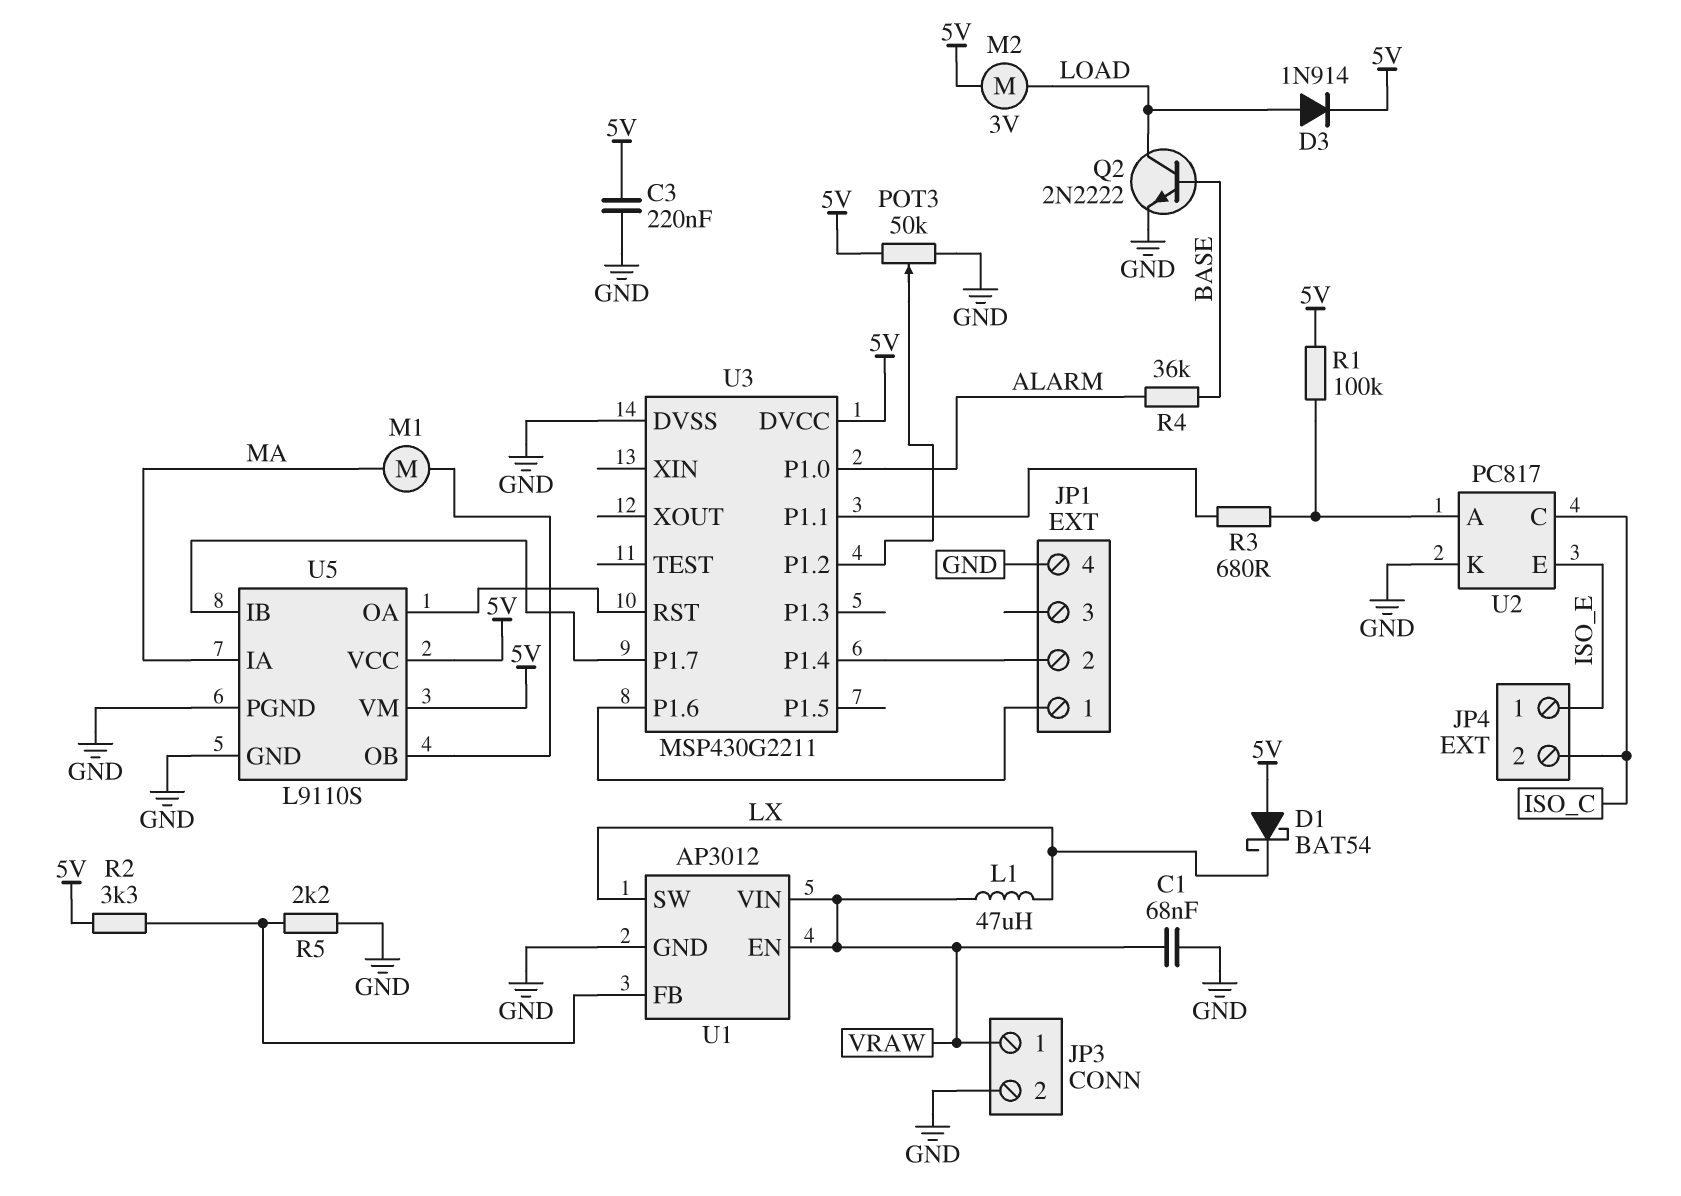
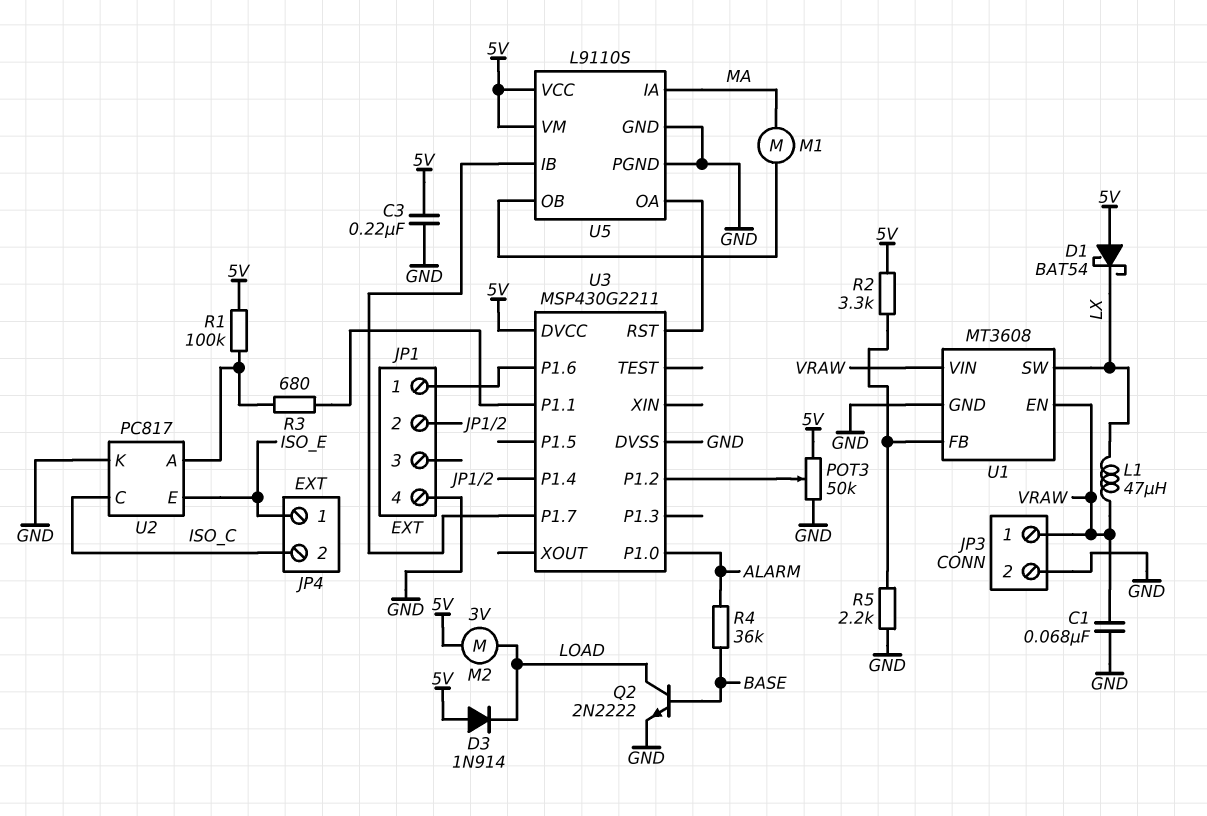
D3: diode 1N914 (A LOAD, K 5V) -> diode 1N914 (A 5V, K LOAD)
U1: AP3012 -> MT3608

